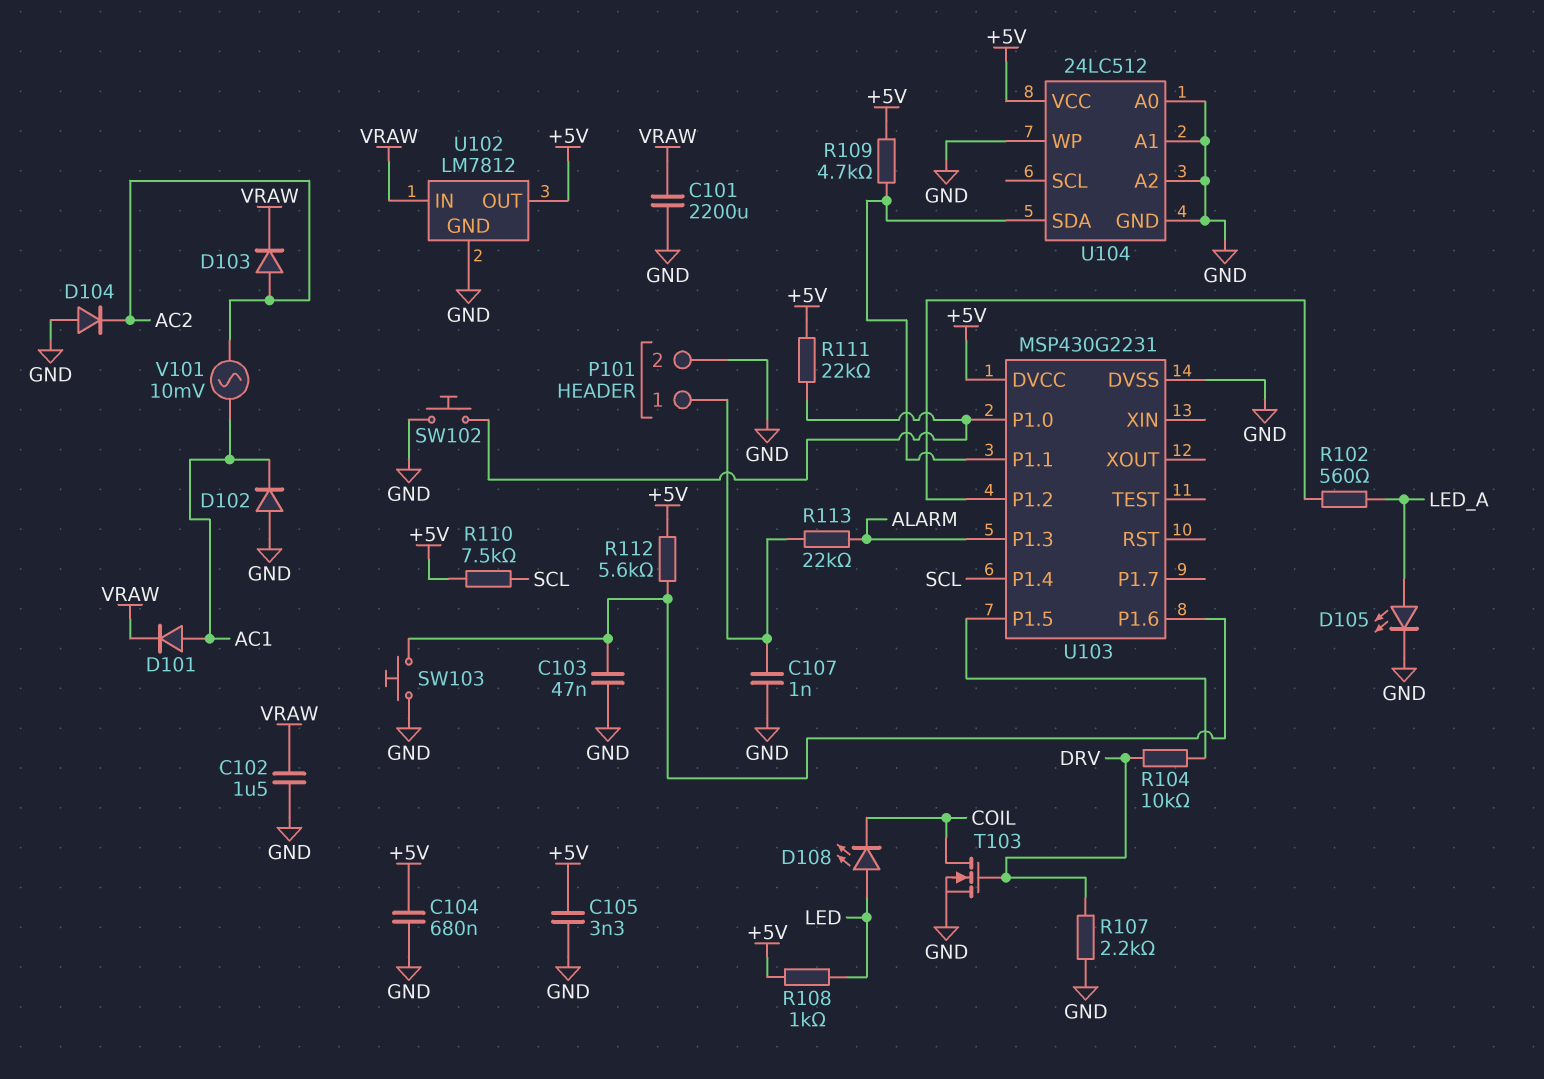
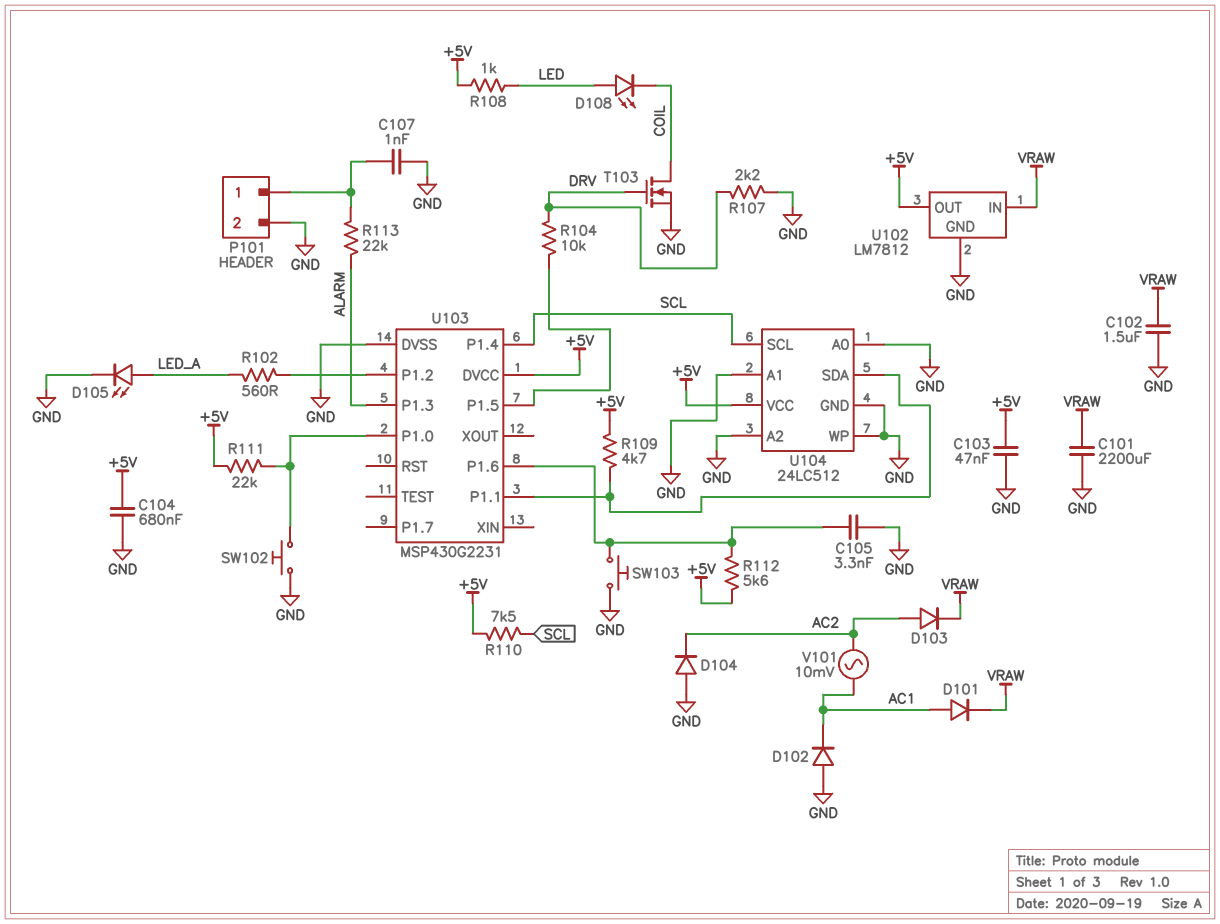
C103: 47nF (GND, U103/P1.6) -> 47nF (+5V, GND)
C105: 3.3nF (+5V, GND) -> 3.3nF (GND, U103/P1.6)
U104 pin SCL: none -> SCL

